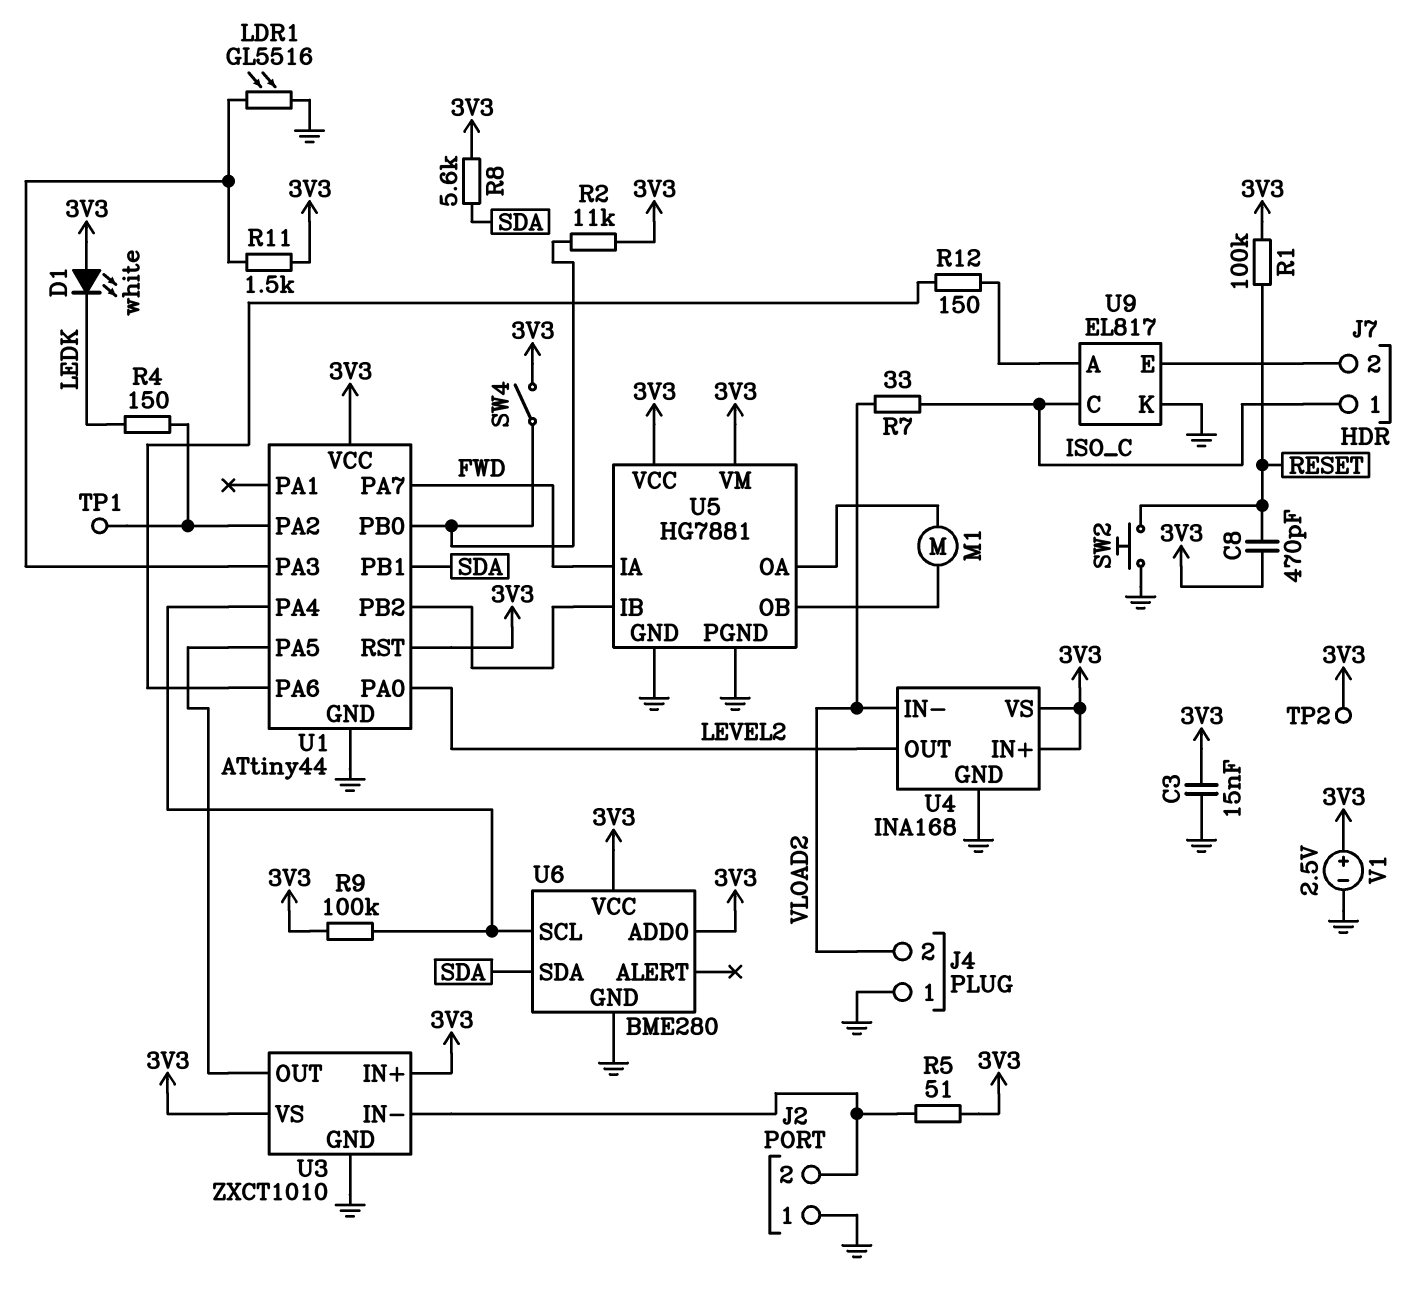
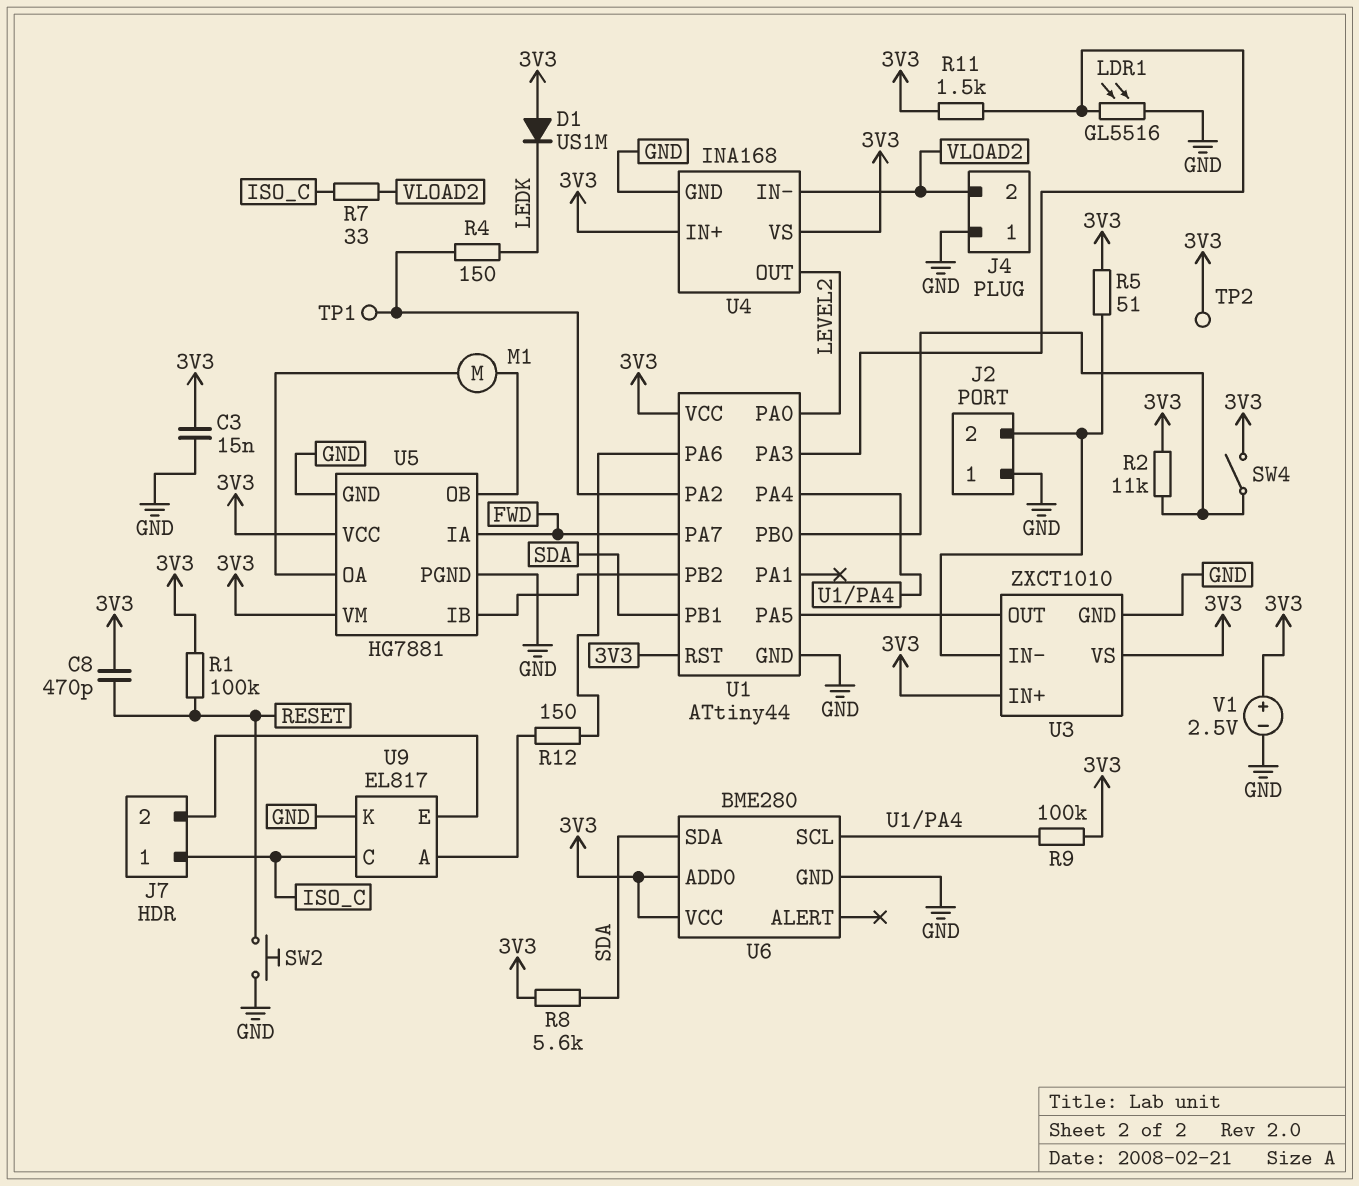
D1: LED white (A 3V3, K LEDK) -> diode US1M (A 3V3, K LEDK)

